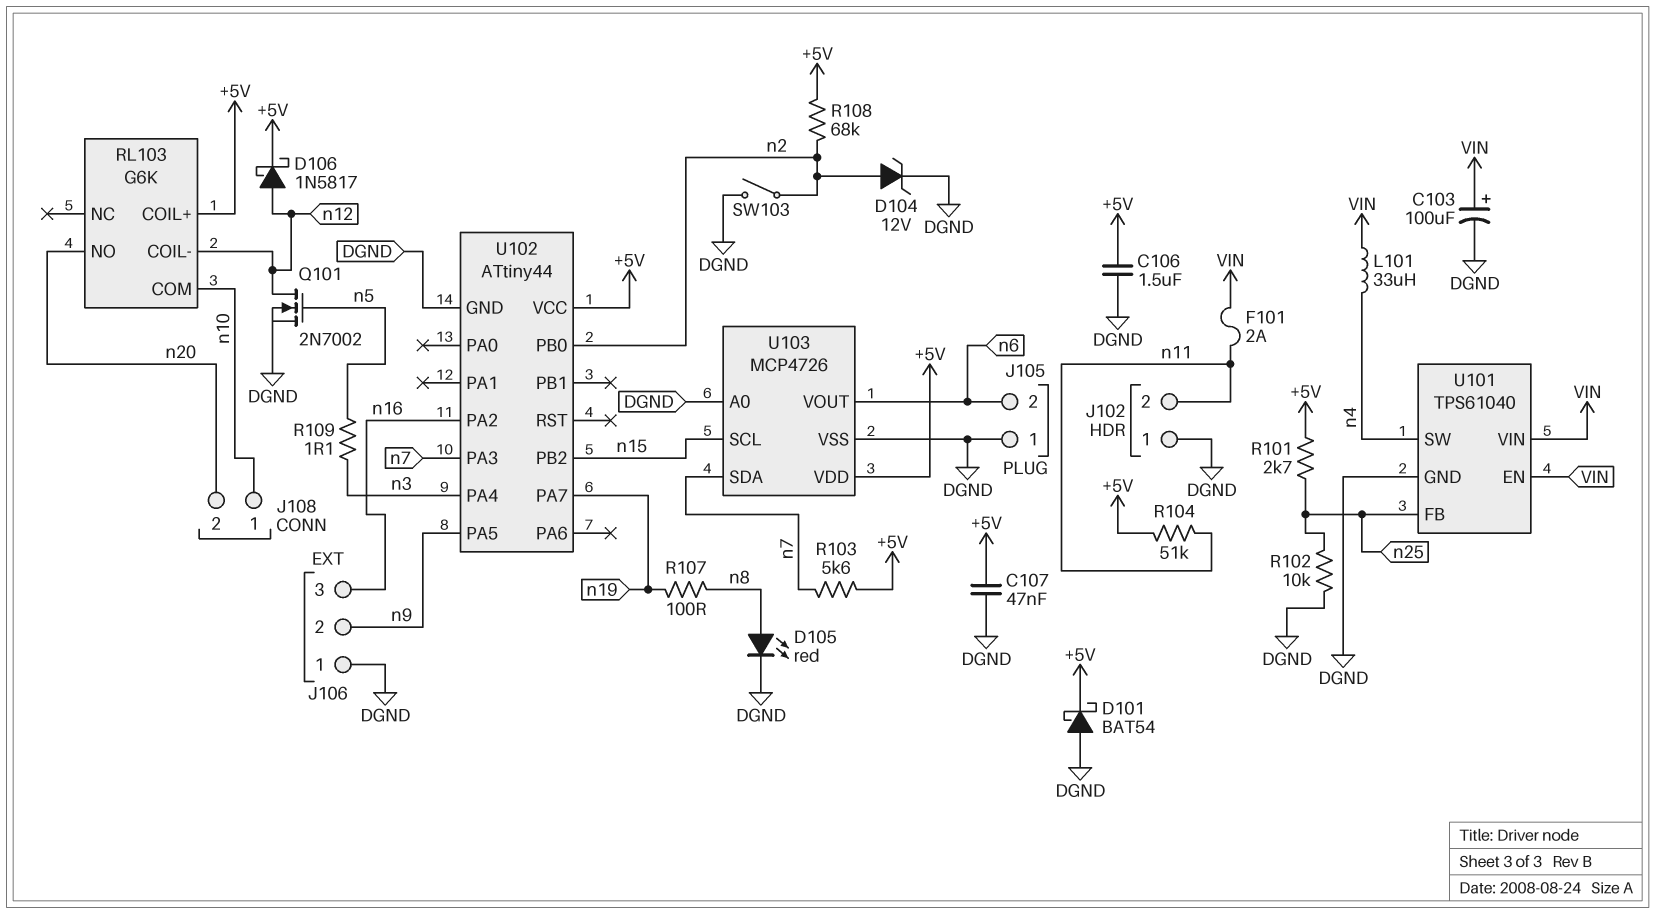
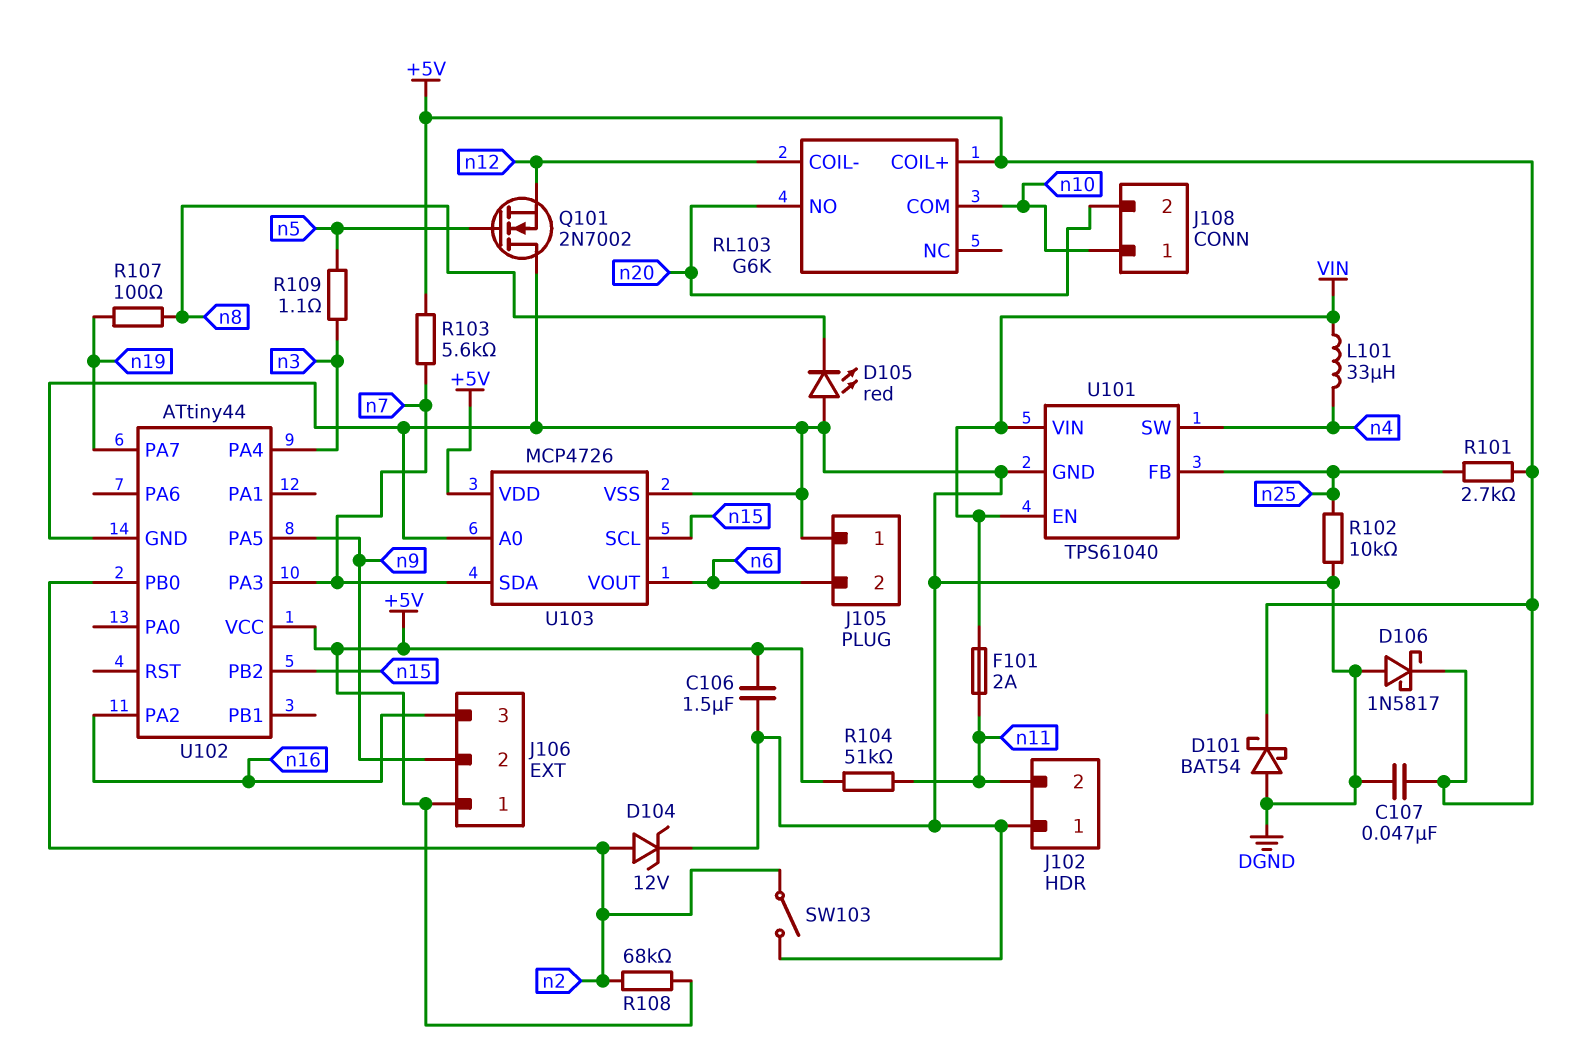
C103: 100uF (plus VIN, minus DGND) -> none
D105: LED red (A n8, K DGND) -> LED red (A DGND, K n8)
D106: schottky 1N5817 (A n12, K +5V) -> schottky 1N5817 (A DGND, K +5V)
J106 pin 1: DGND -> +5V
Q101: NMOS 2N7002 (G n5, D n12, S DGND) -> NMOS 2N7002 (G n5, D DGND, S n12)

